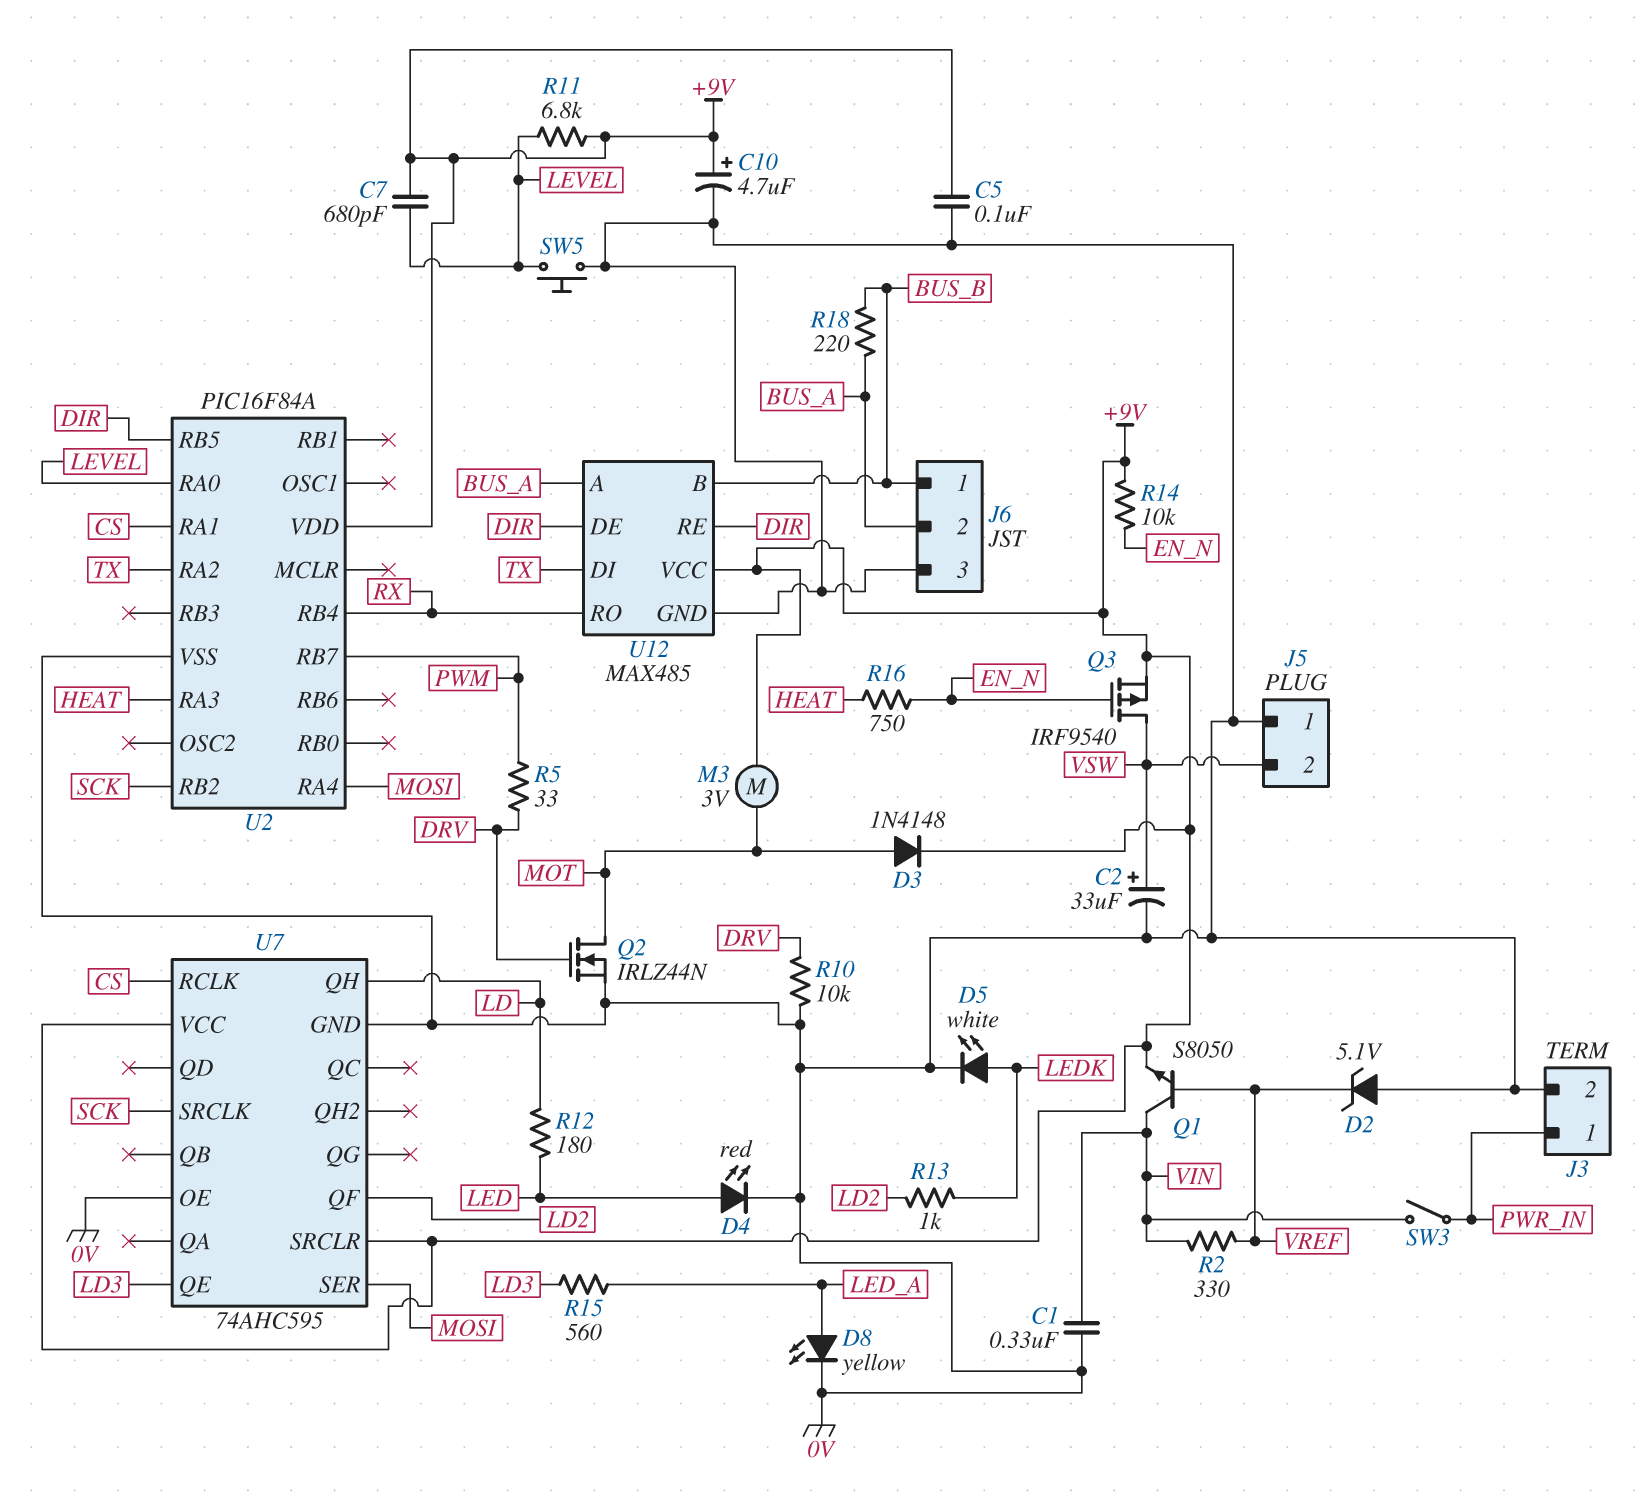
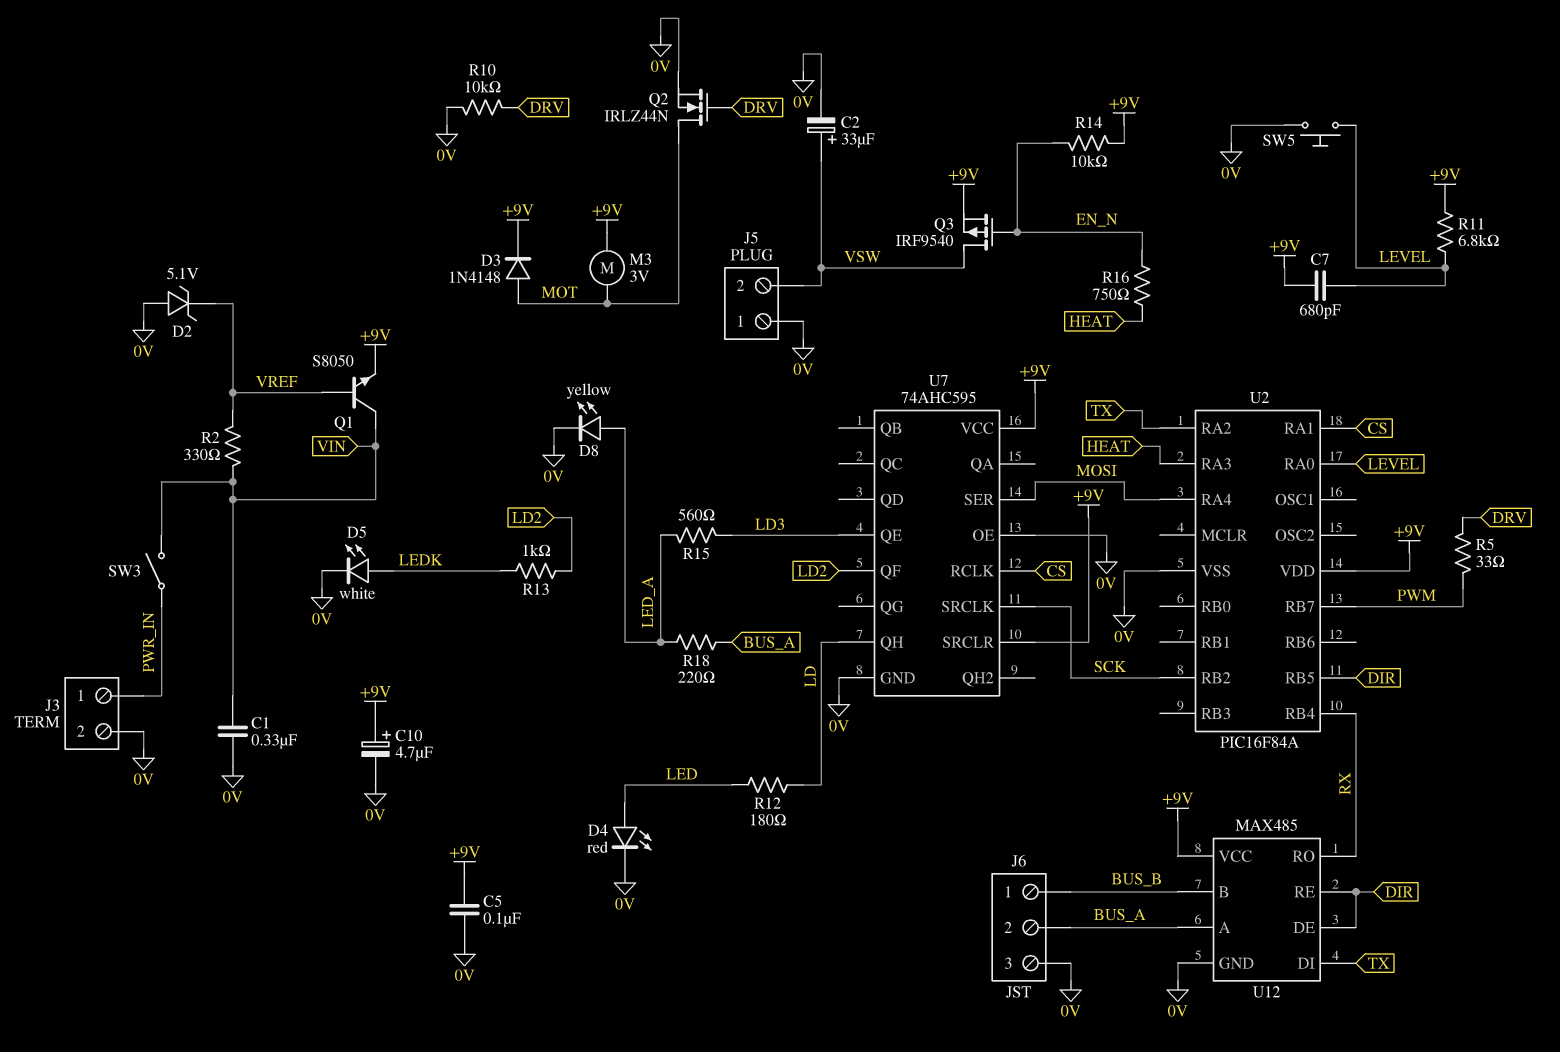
R18: 220 (BUS_A, BUS_B) -> 220 (BUS_A, LED_A)

